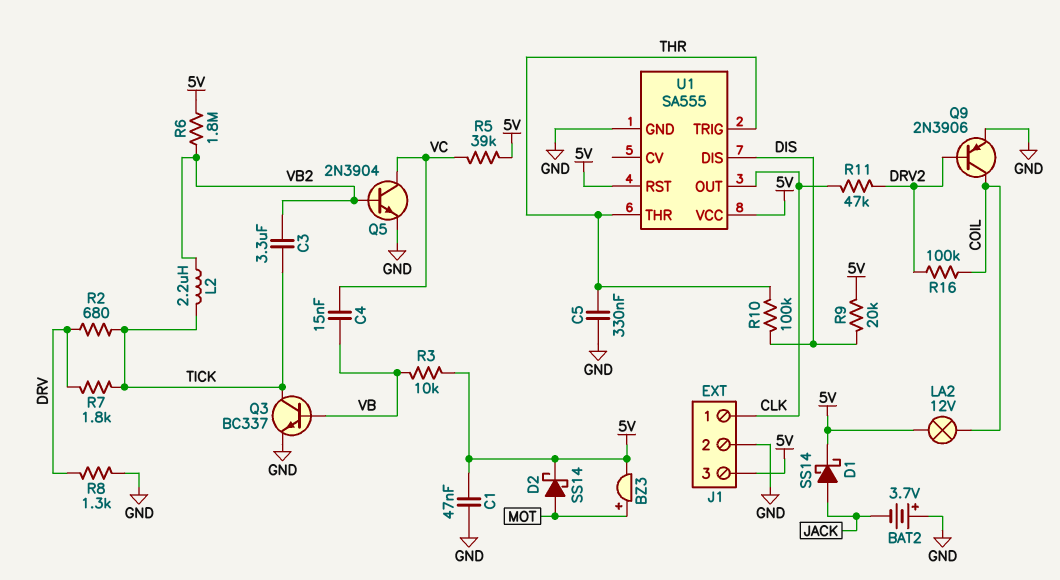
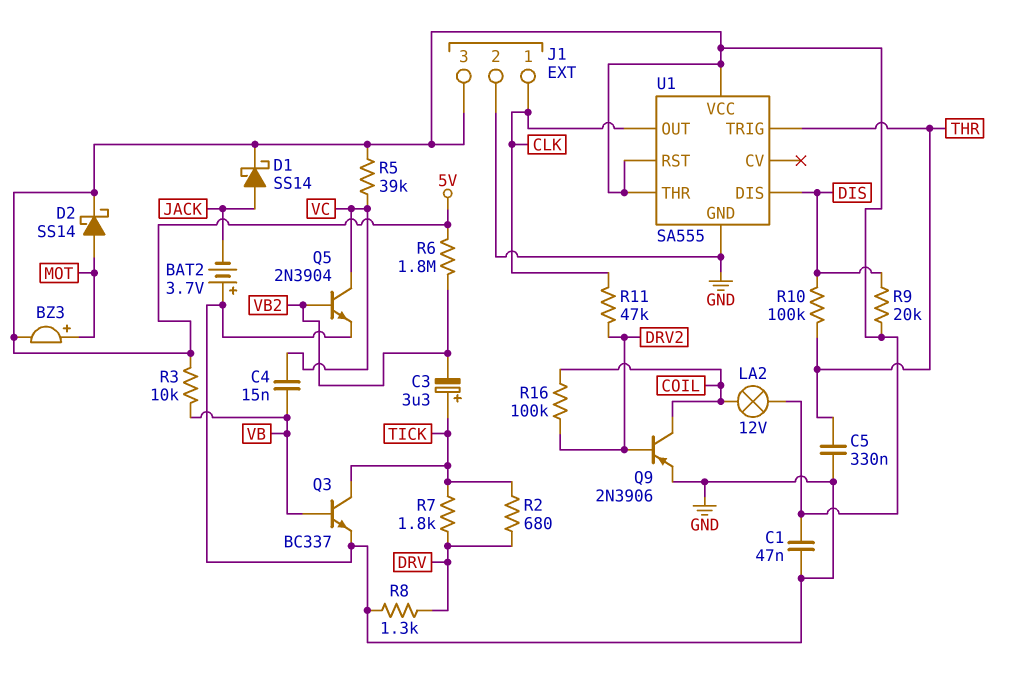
C3: 3.3uF (TICK, VB2) -> 3.3uF (plus TICK, minus VB2)
L2: 2.2uH (TICK, VB2) -> none
U1 pin THR: THR -> 5V

